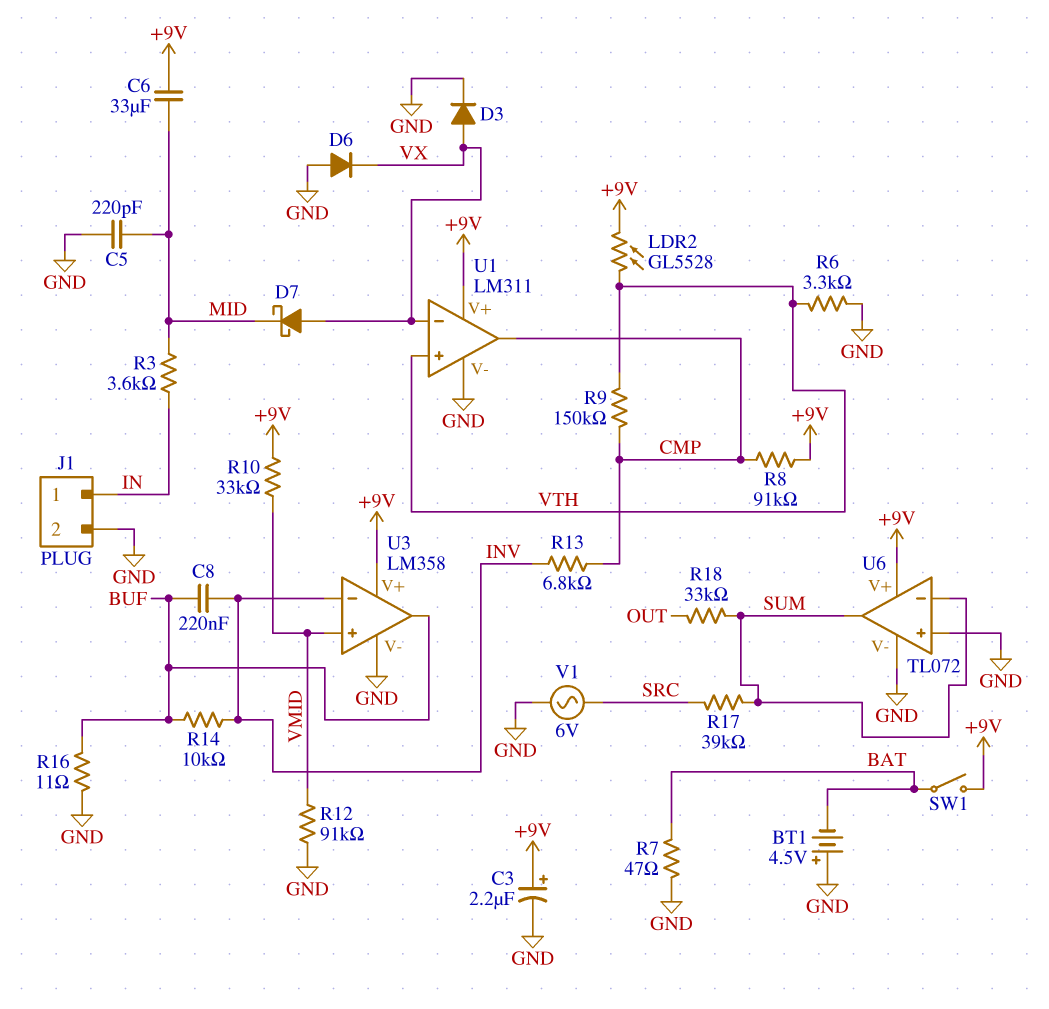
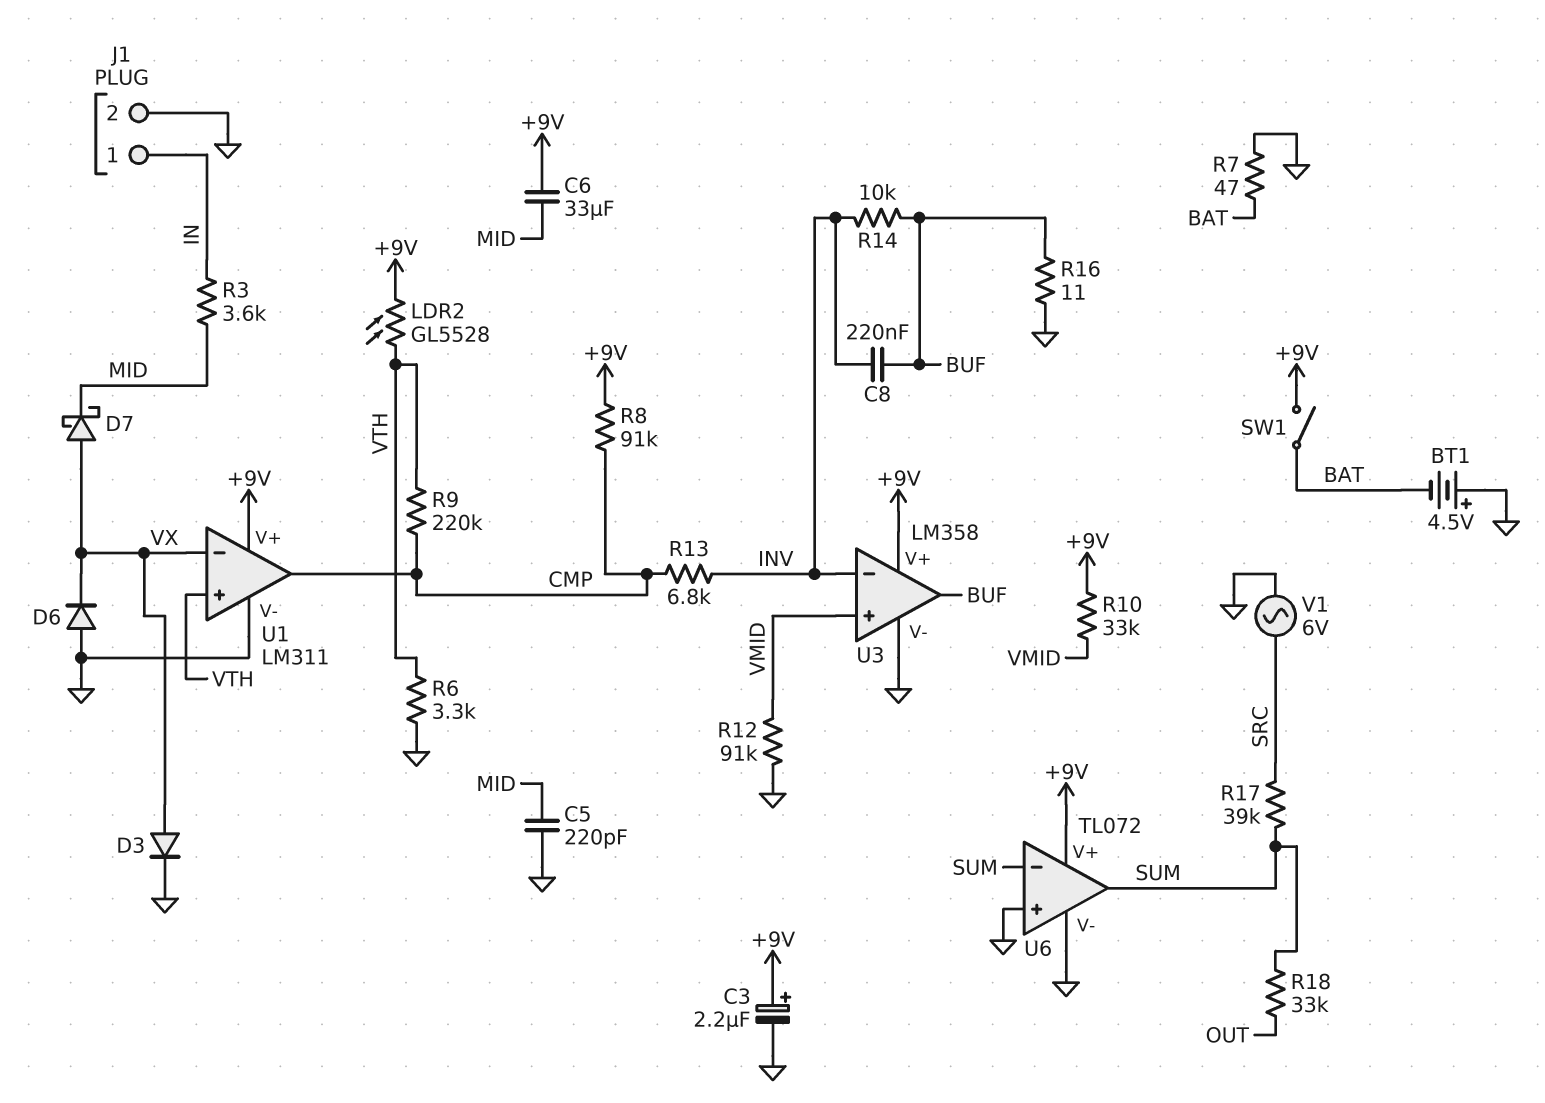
R9: 150k (CMP, VTH) -> 220k (CMP, VTH)

